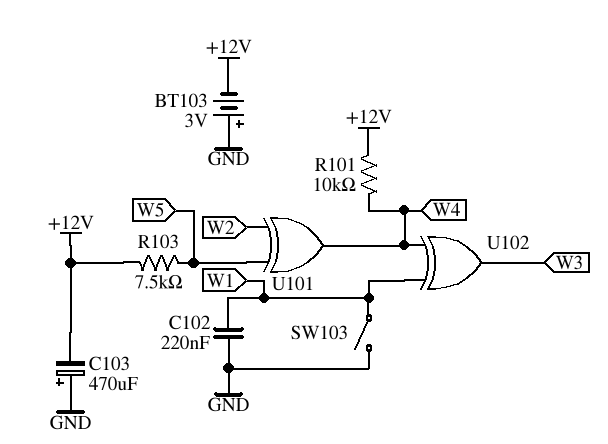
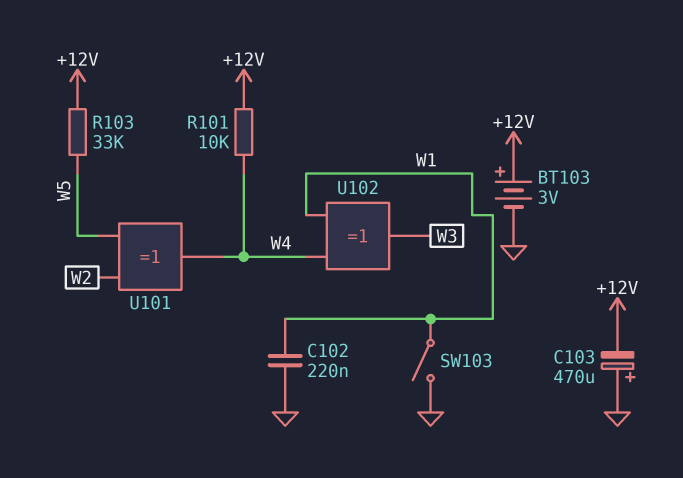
BT103: 3V (plus GND, minus +12V) -> 3V (plus +12V, minus GND)
R103: 7.5k (+12V, W5) -> 33k (+12V, W5)

